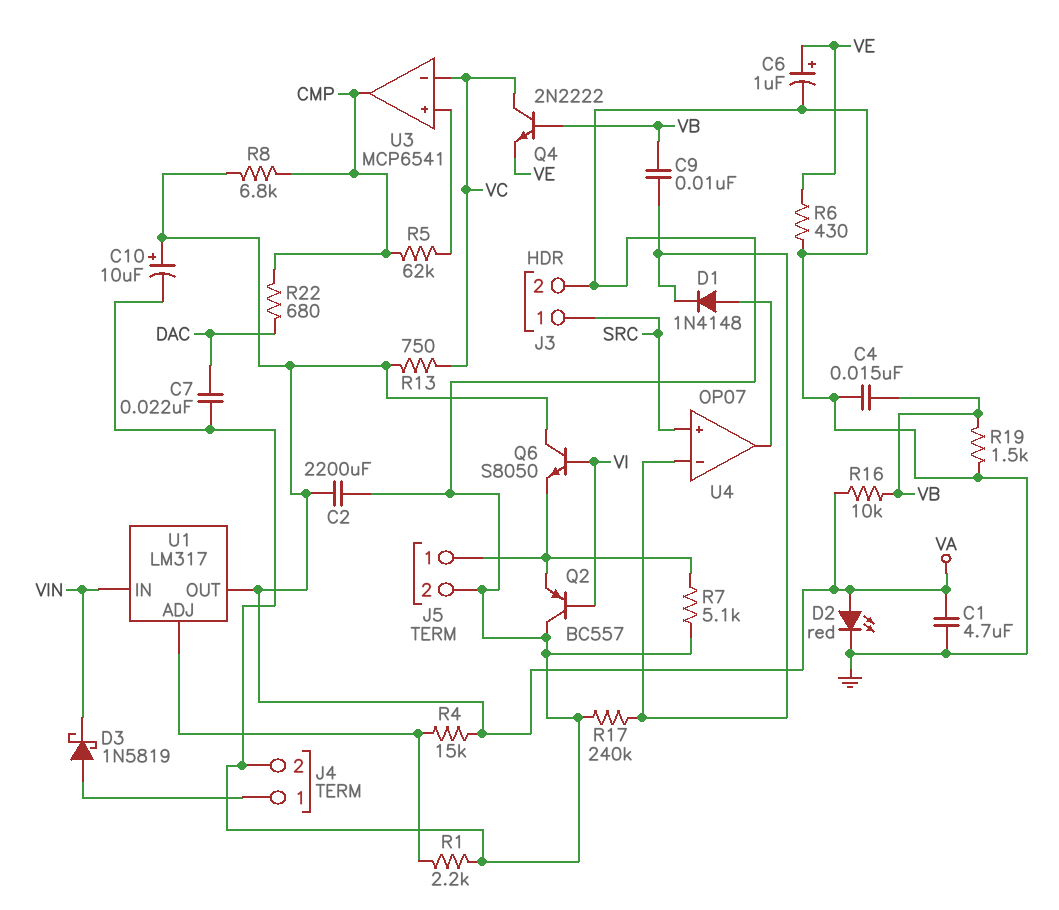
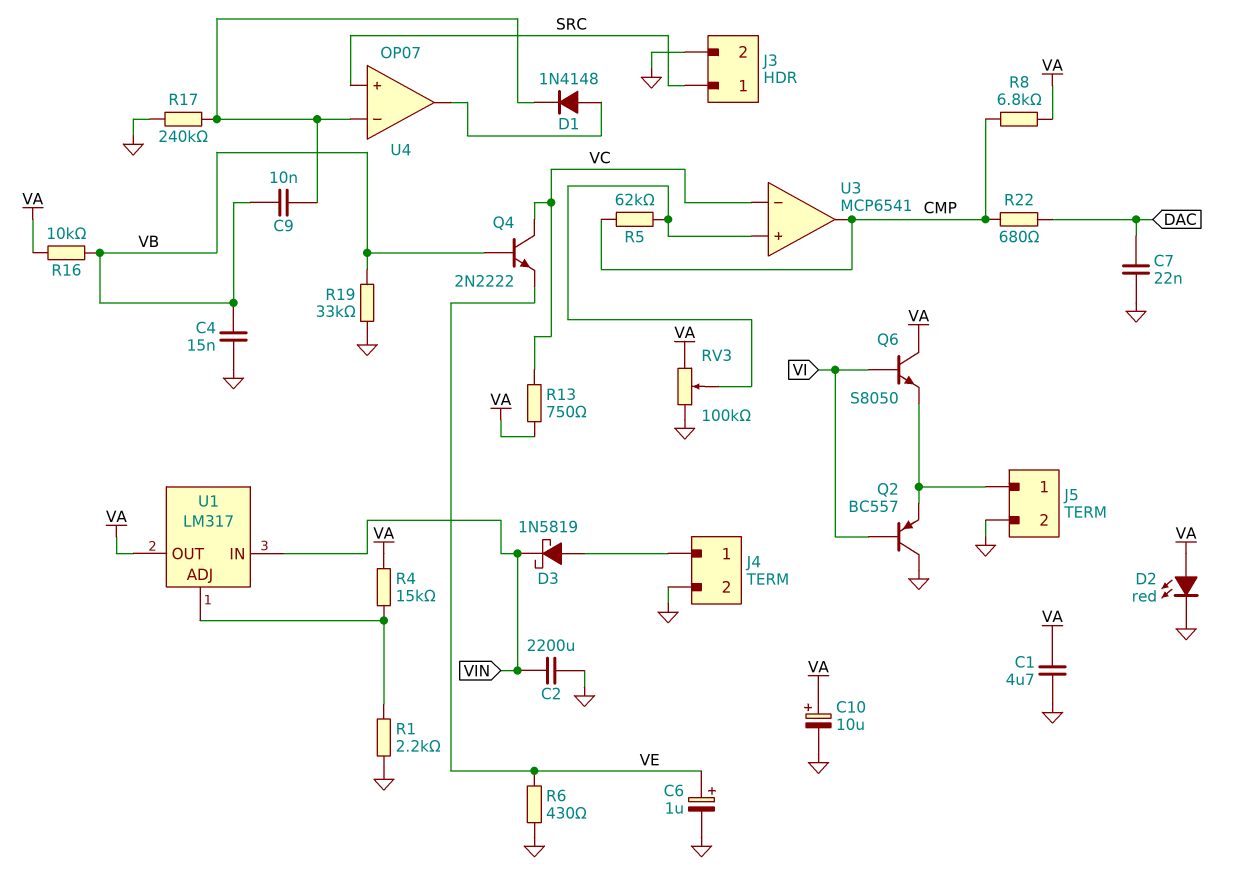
C2: 2200uF (GND, VA) -> 2200uF (GND, VIN)
R7: 5.1k (GND, J5/1) -> none
R19: 1.5k (GND, VB) -> 33k (GND, VB)
RV3: none -> 100k (GND, VA, wiper U3/in+)

